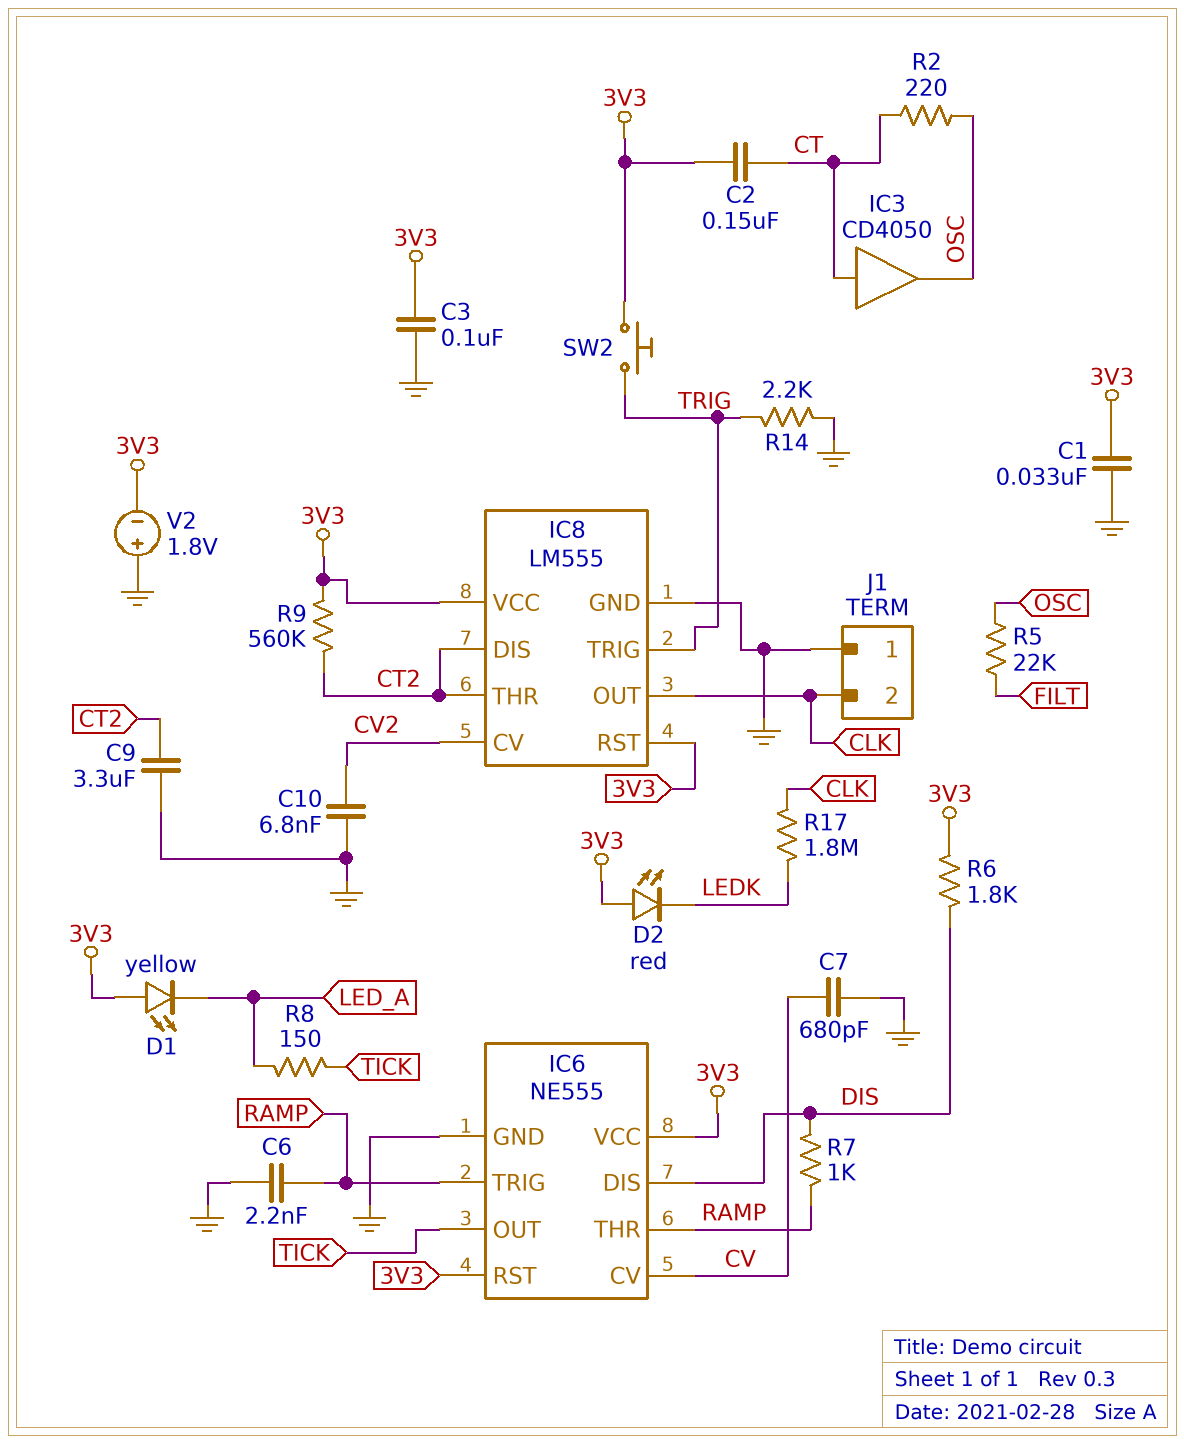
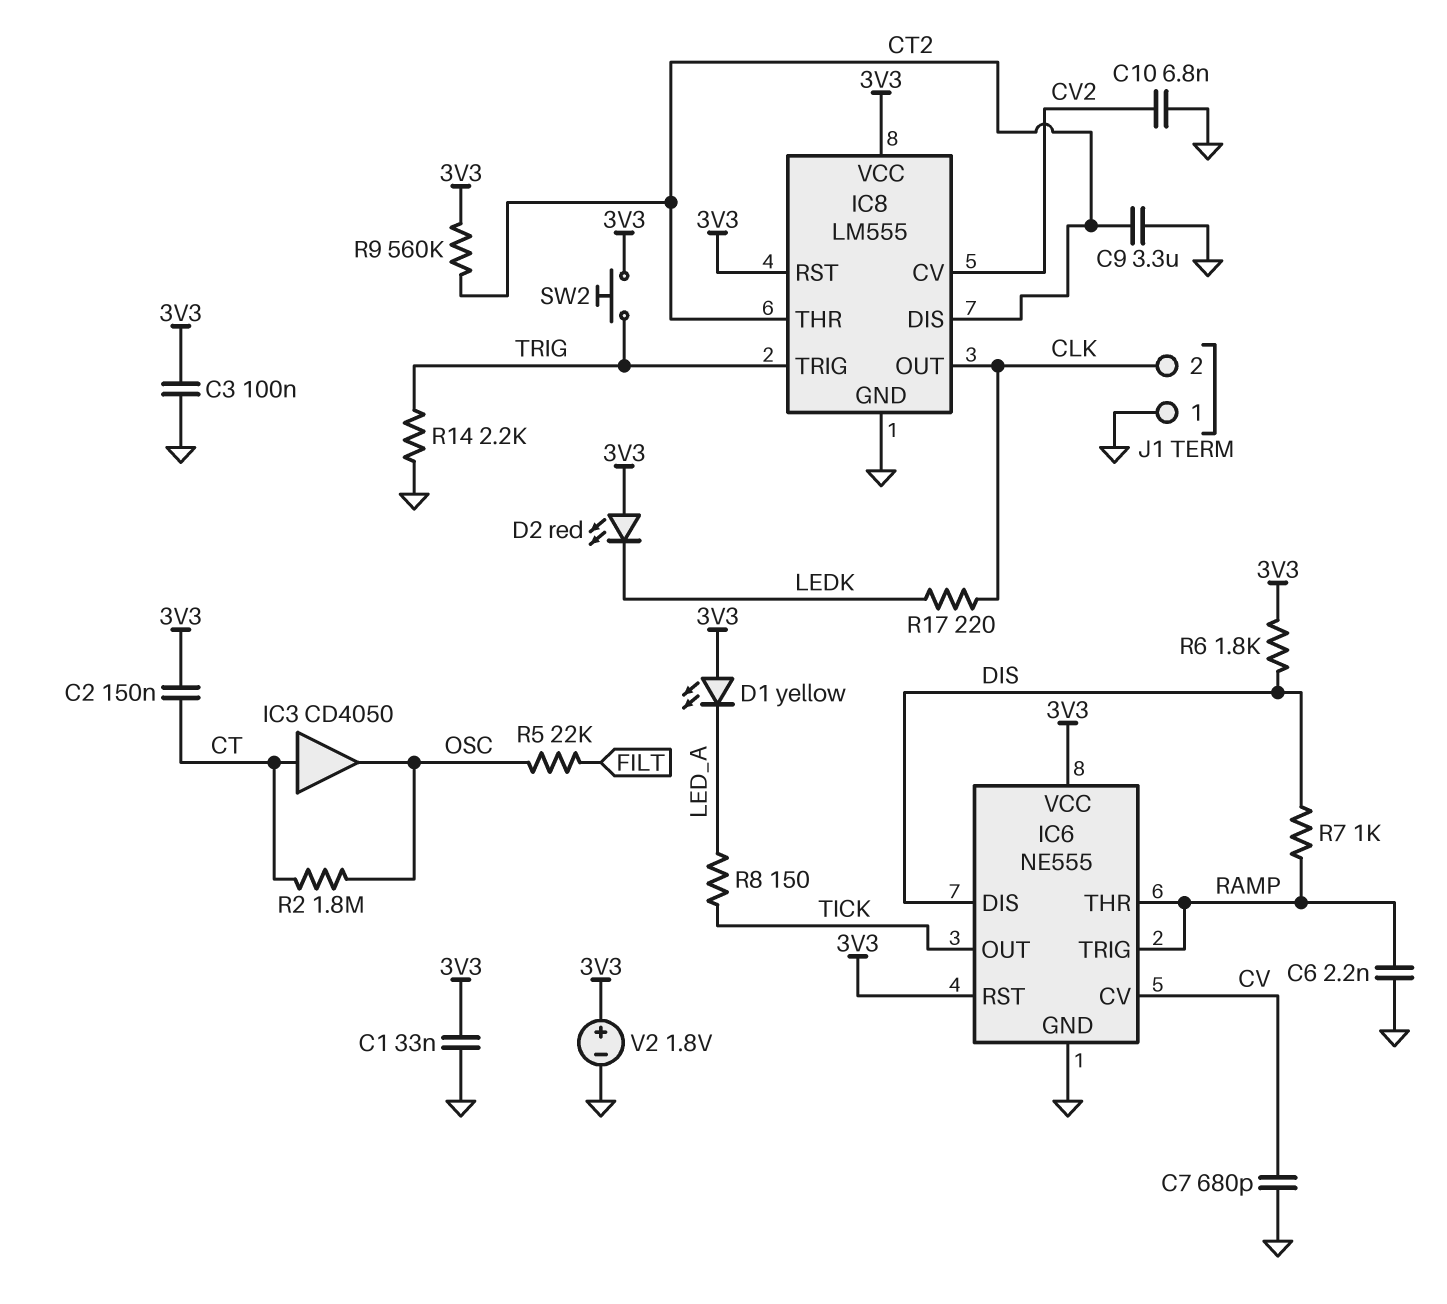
R2: 220 (CT, OSC) -> 1.8M (CT, OSC)
R17: 1.8M (CLK, LEDK) -> 220 (CLK, LEDK)
V2: 1.8V (plus GND, minus 3V3) -> 1.8V (plus 3V3, minus GND)

